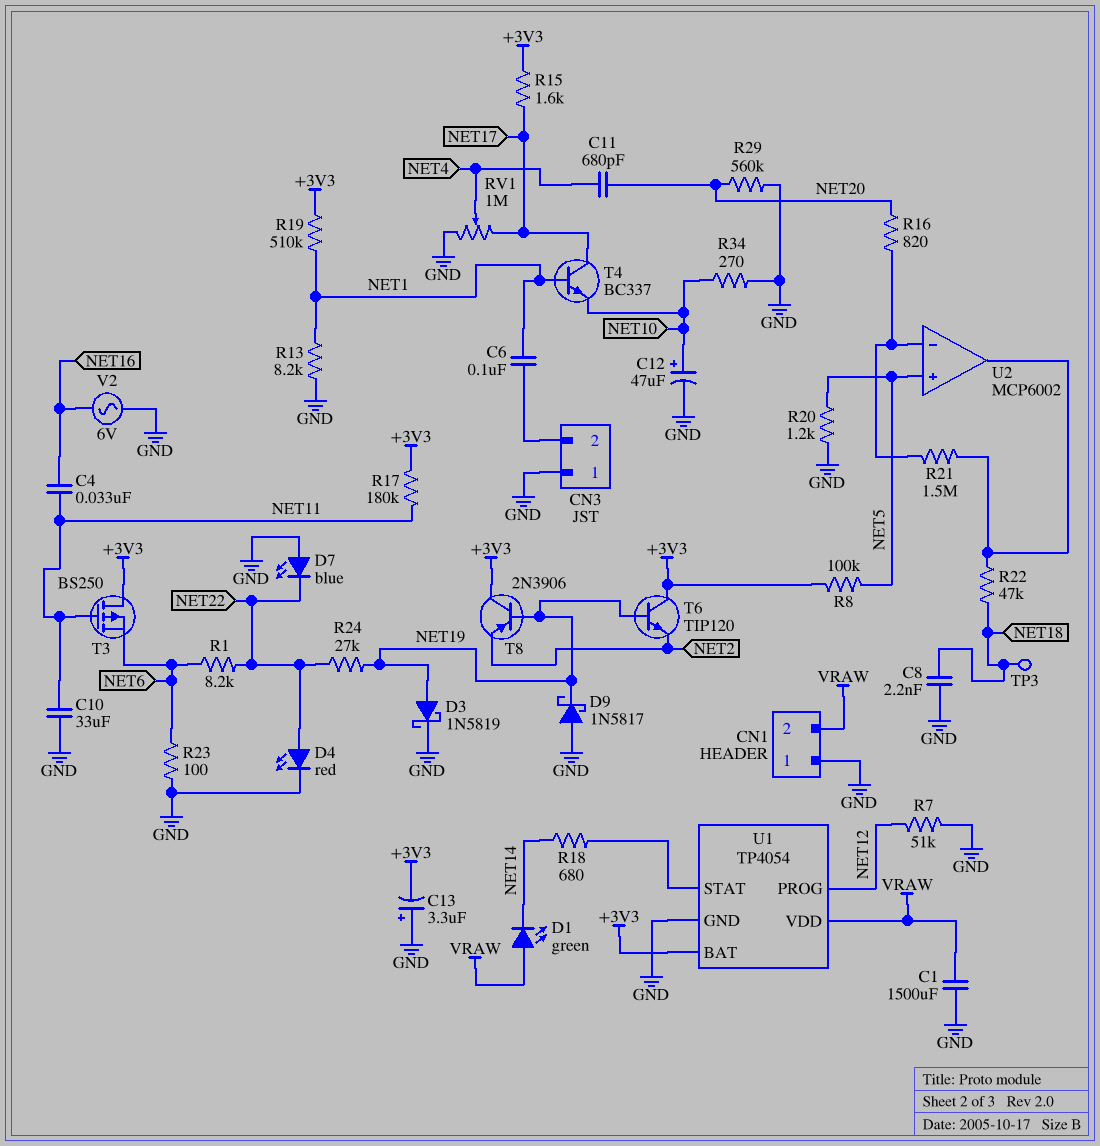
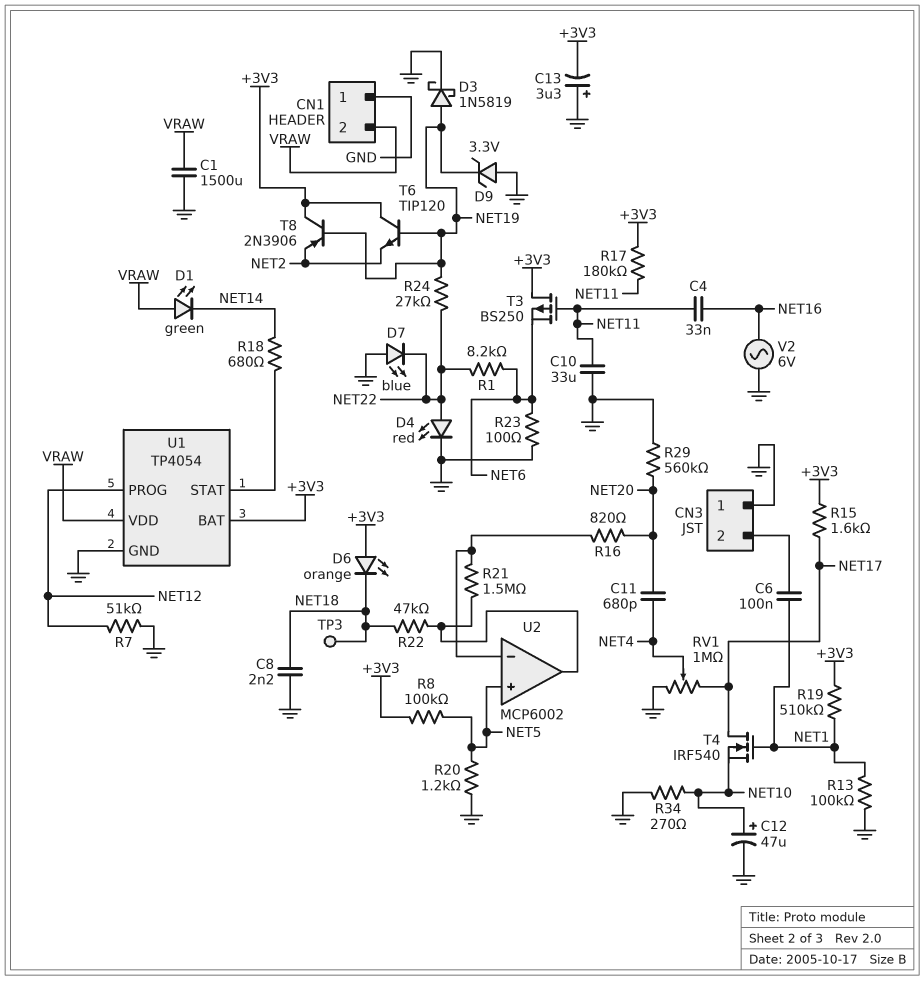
D6: none -> LED orange (A +3V3, K NET18)
D9: schottky 1N5817 (A GND, K NET19) -> zener 3.3V (A GND, K NET19)
R13: 8.2k (GND, NET1) -> 100k (GND, NET1)
T4: NPN BC337 (B NET1, C NET17, E NET10) -> NMOS IRF540 (G NET1, D NET17, S NET10)

